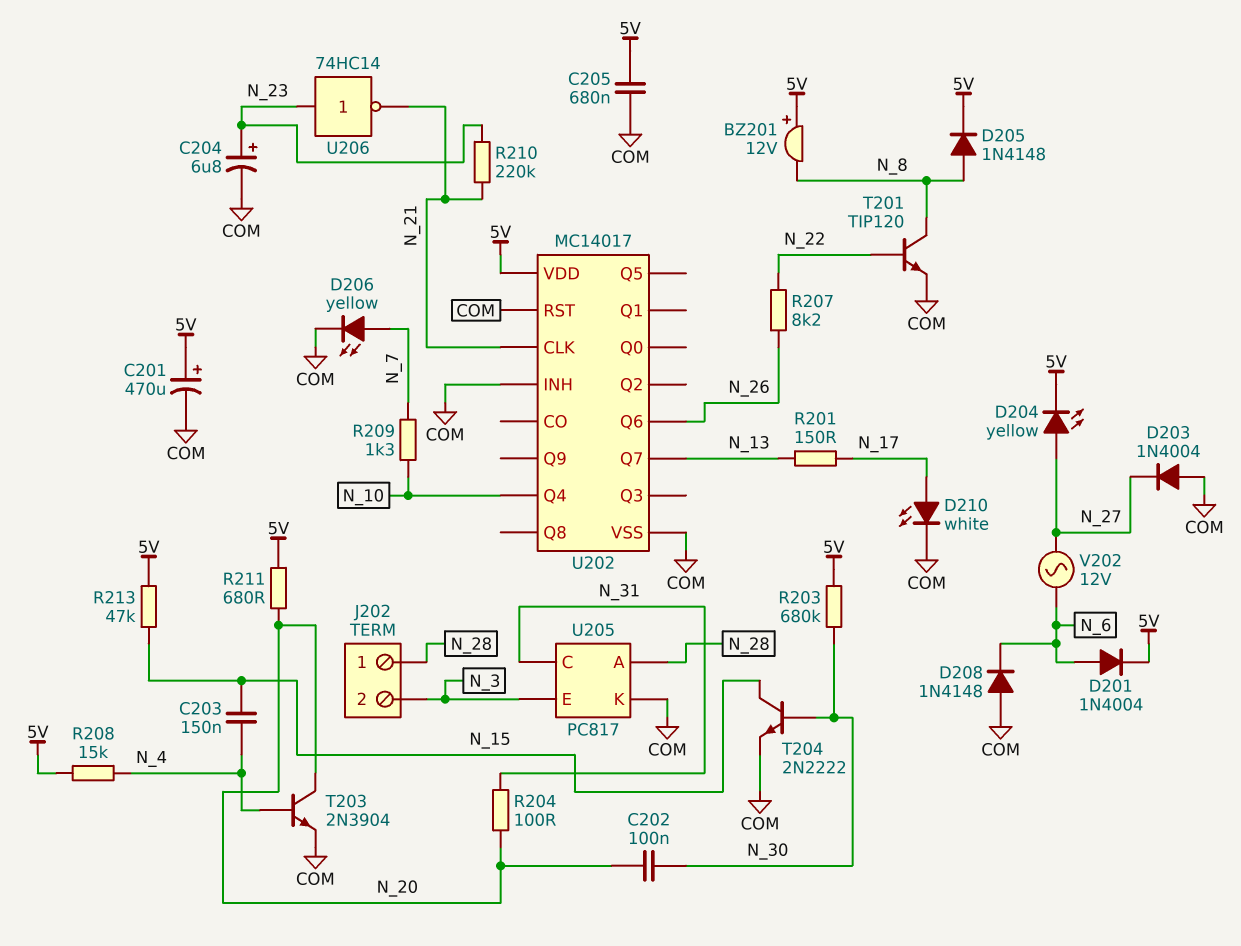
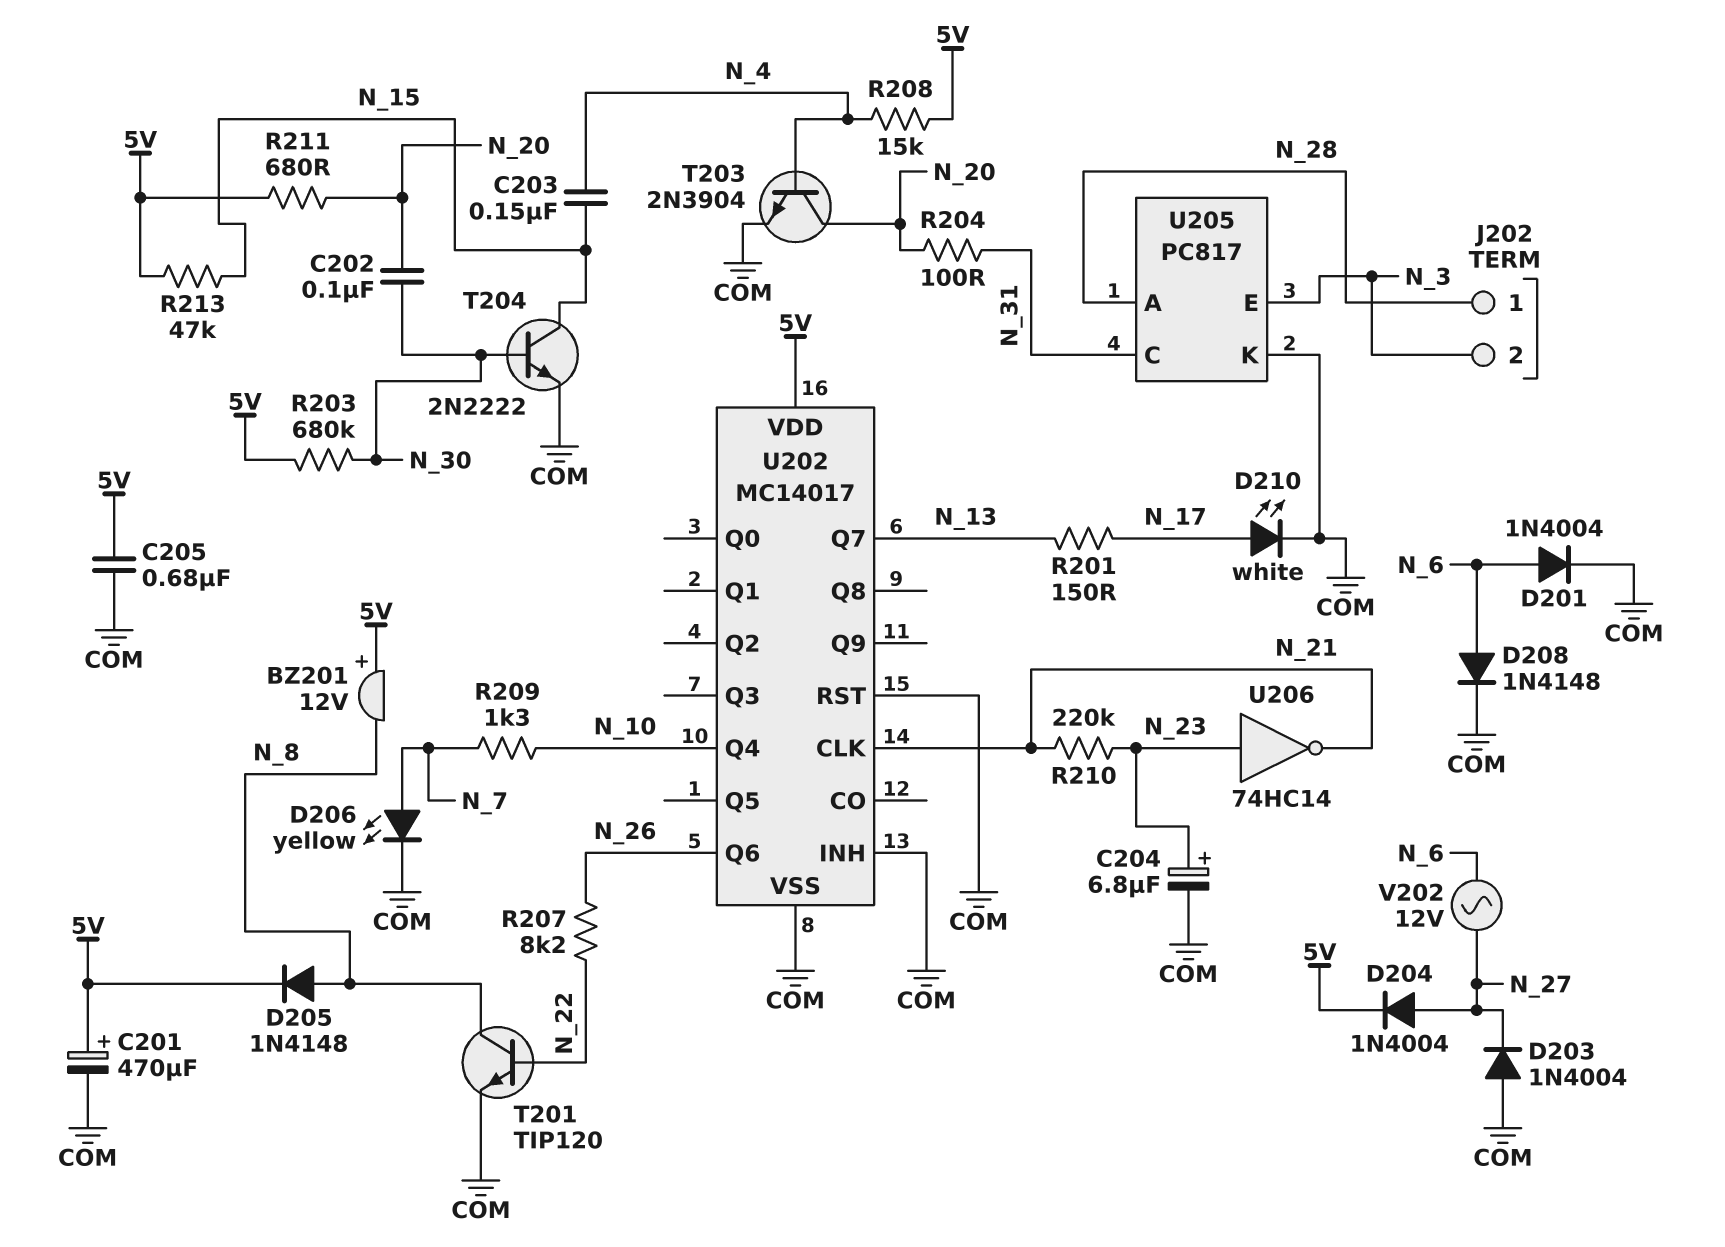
D201: diode 1N4004 (A N_6, K 5V) -> diode 1N4004 (A N_6, K COM)
D204: LED yellow (A N_27, K 5V) -> diode 1N4004 (A N_27, K 5V)
D208: diode 1N4148 (A COM, K N_6) -> diode 1N4148 (A N_6, K COM)

